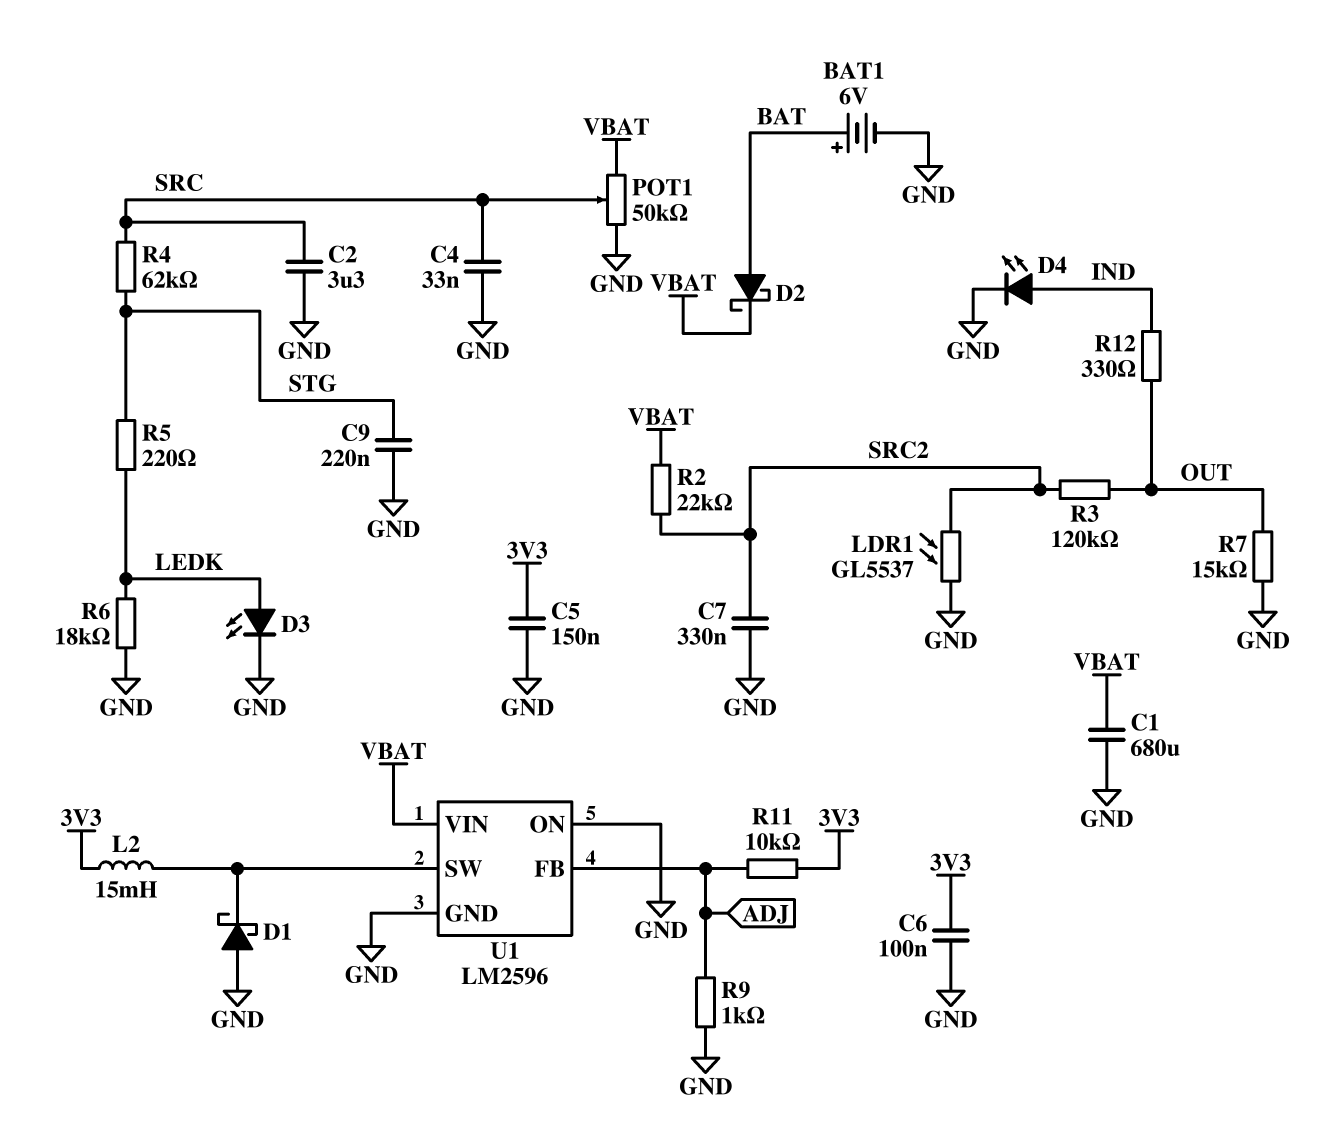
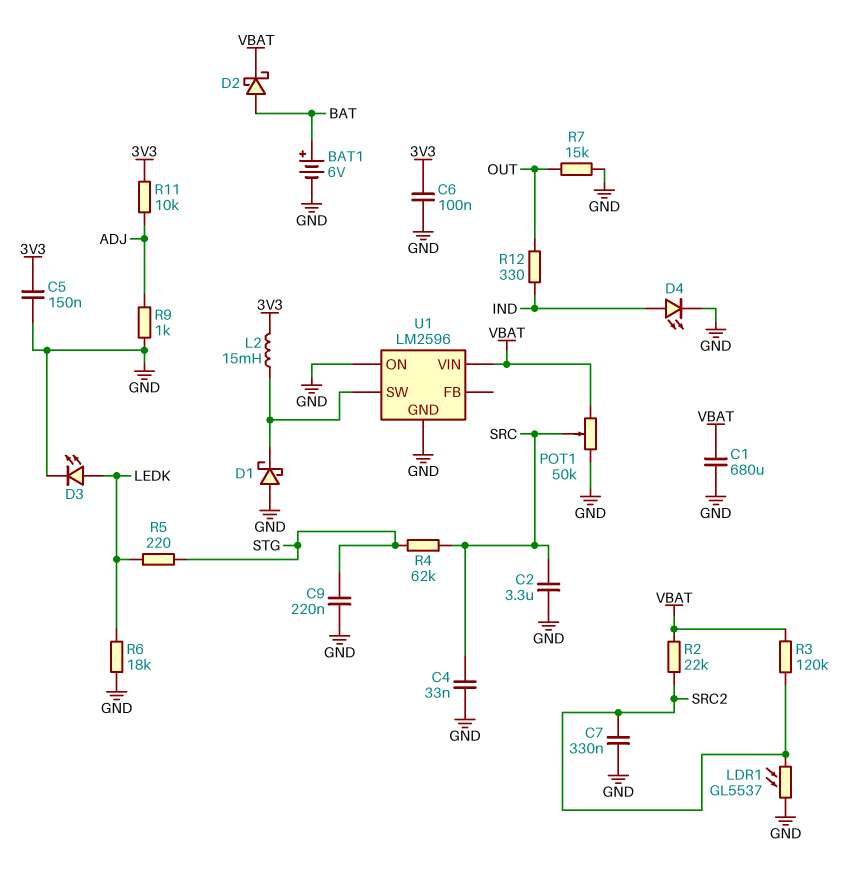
R3: 120k (OUT, SRC2) -> 120k (SRC2, VBAT)
U1 pin FB: ADJ -> none

